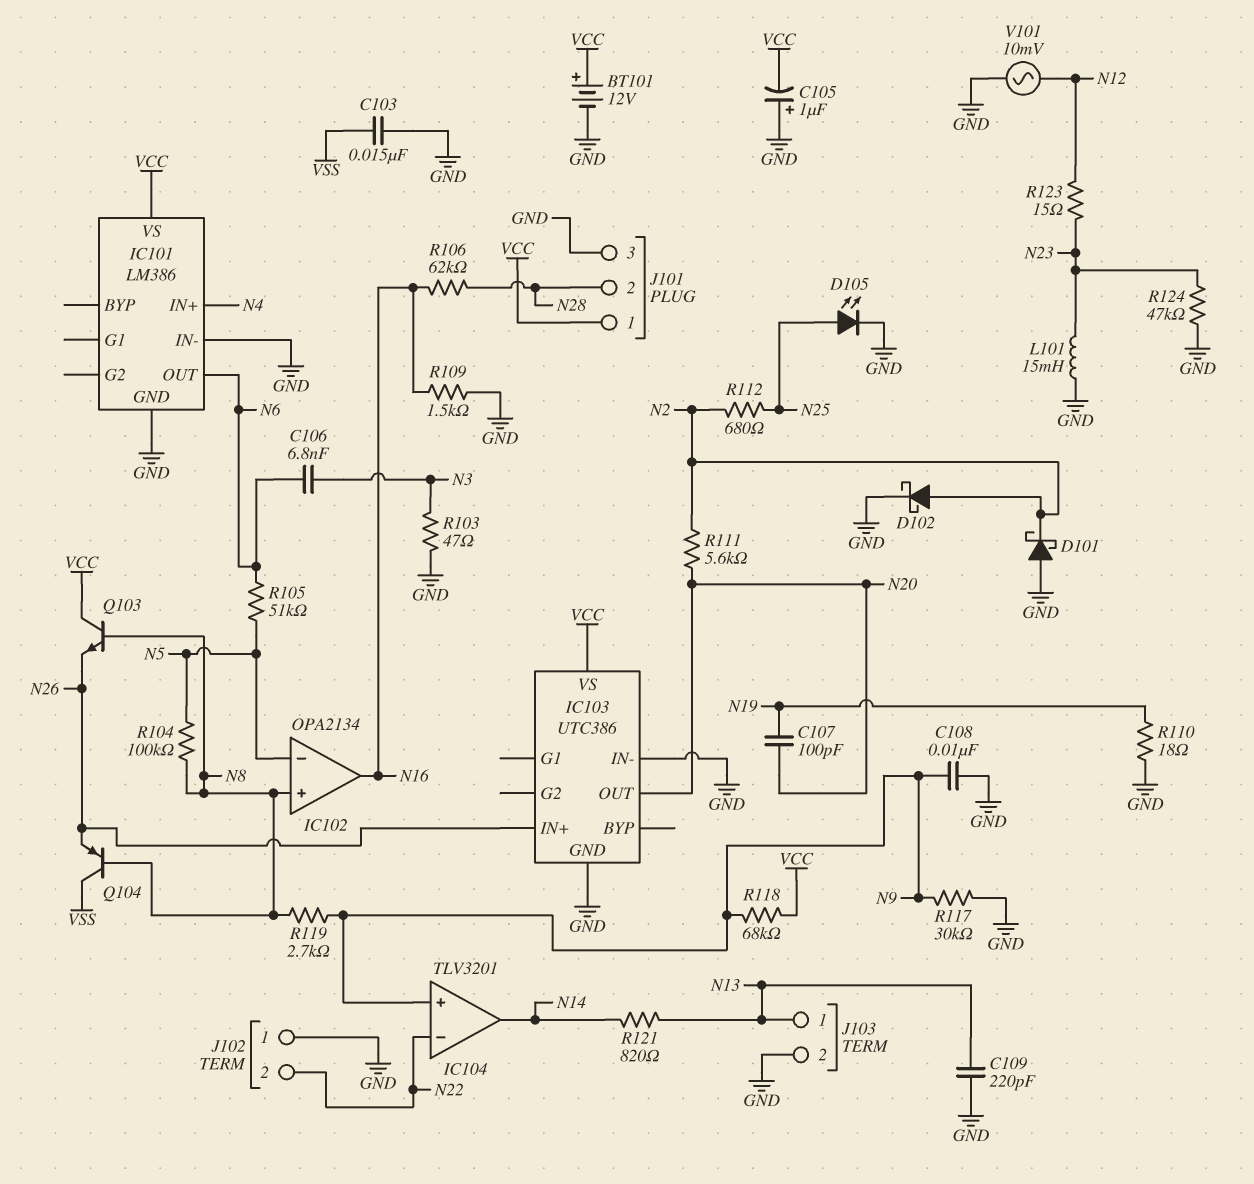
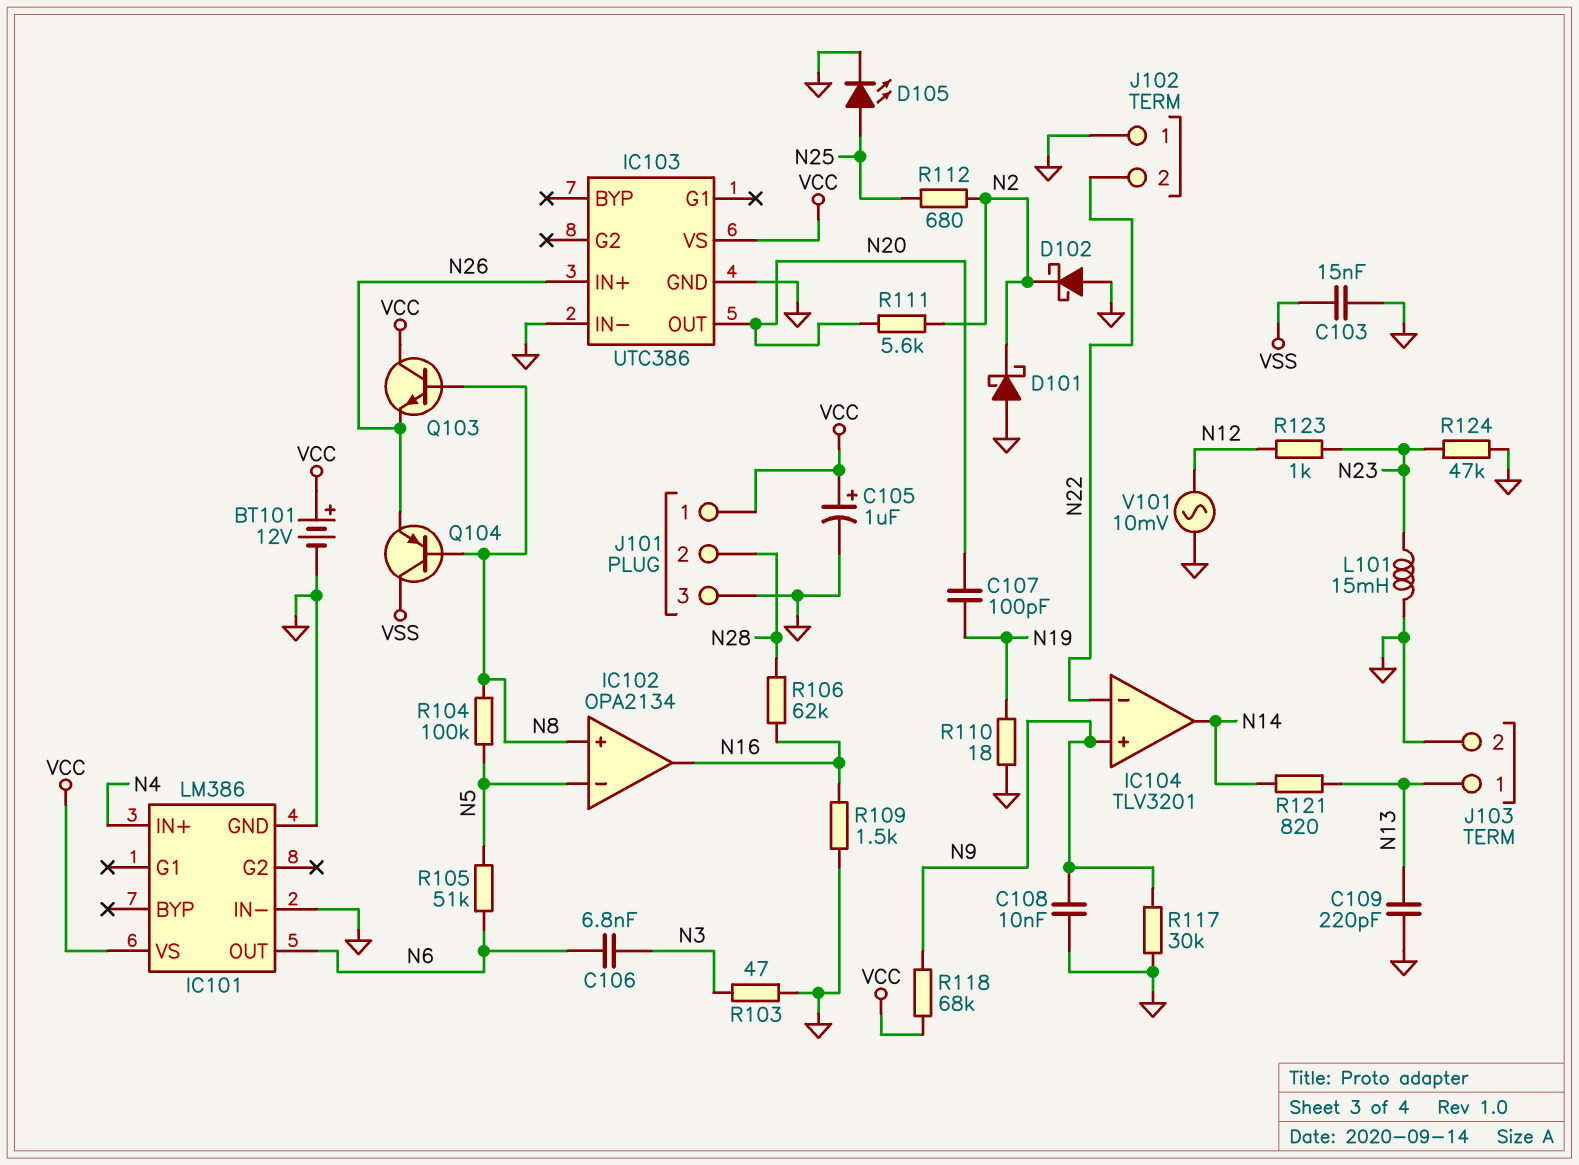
C105: 1uF (plus GND, minus VCC) -> 1uF (plus VCC, minus GND)
D102: schottky (A N2, K GND) -> schottky (A GND, K N2)
R119: 2.7k (N8, N9) -> none
R123: 15 (N12, N23) -> 1k (N12, N23)

